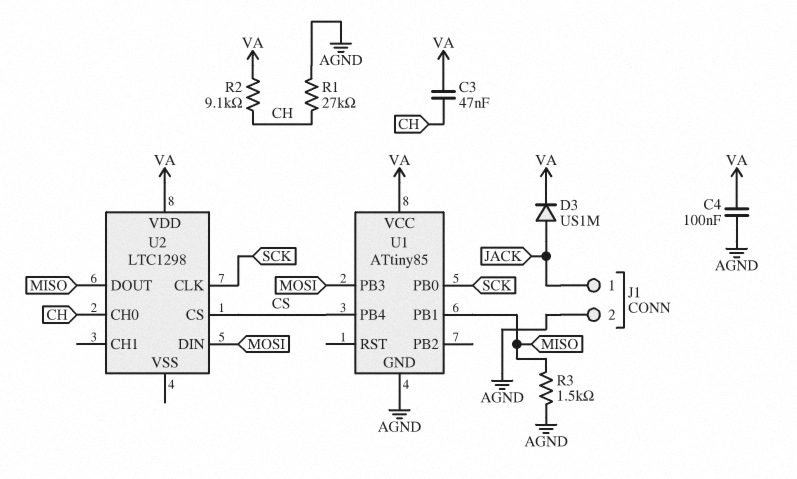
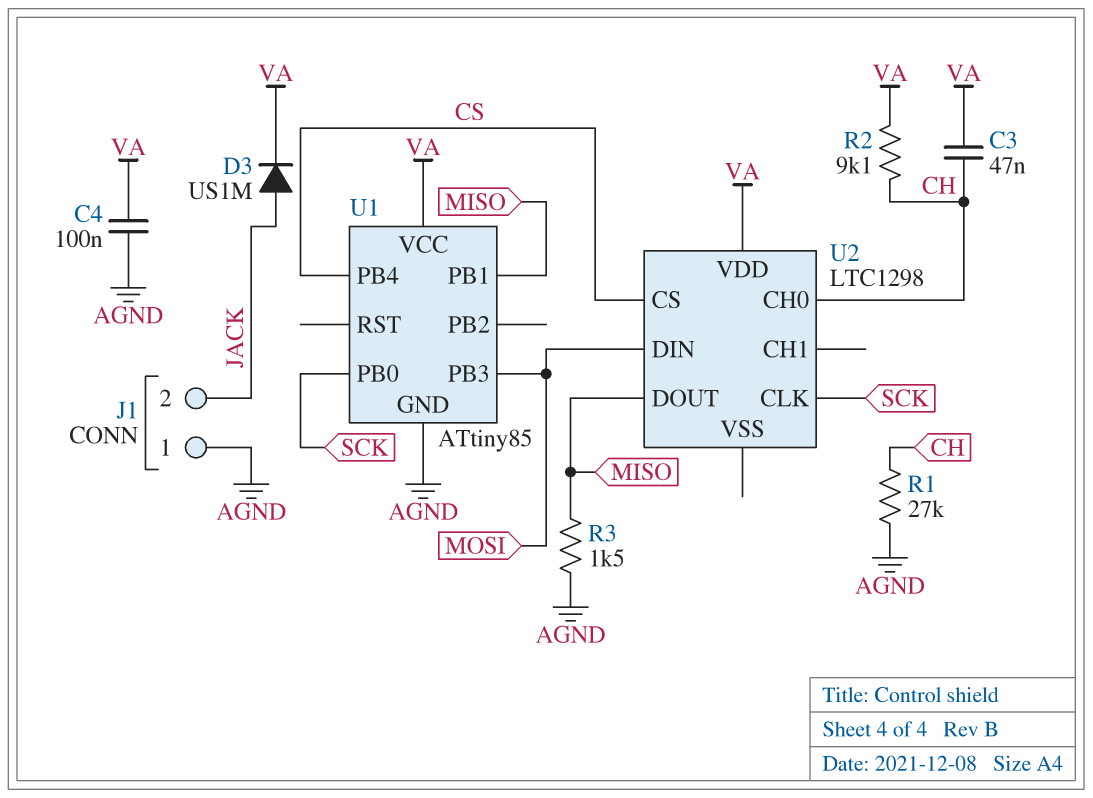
J1 pin 1: JACK -> AGND
J1 pin 2: AGND -> JACK

